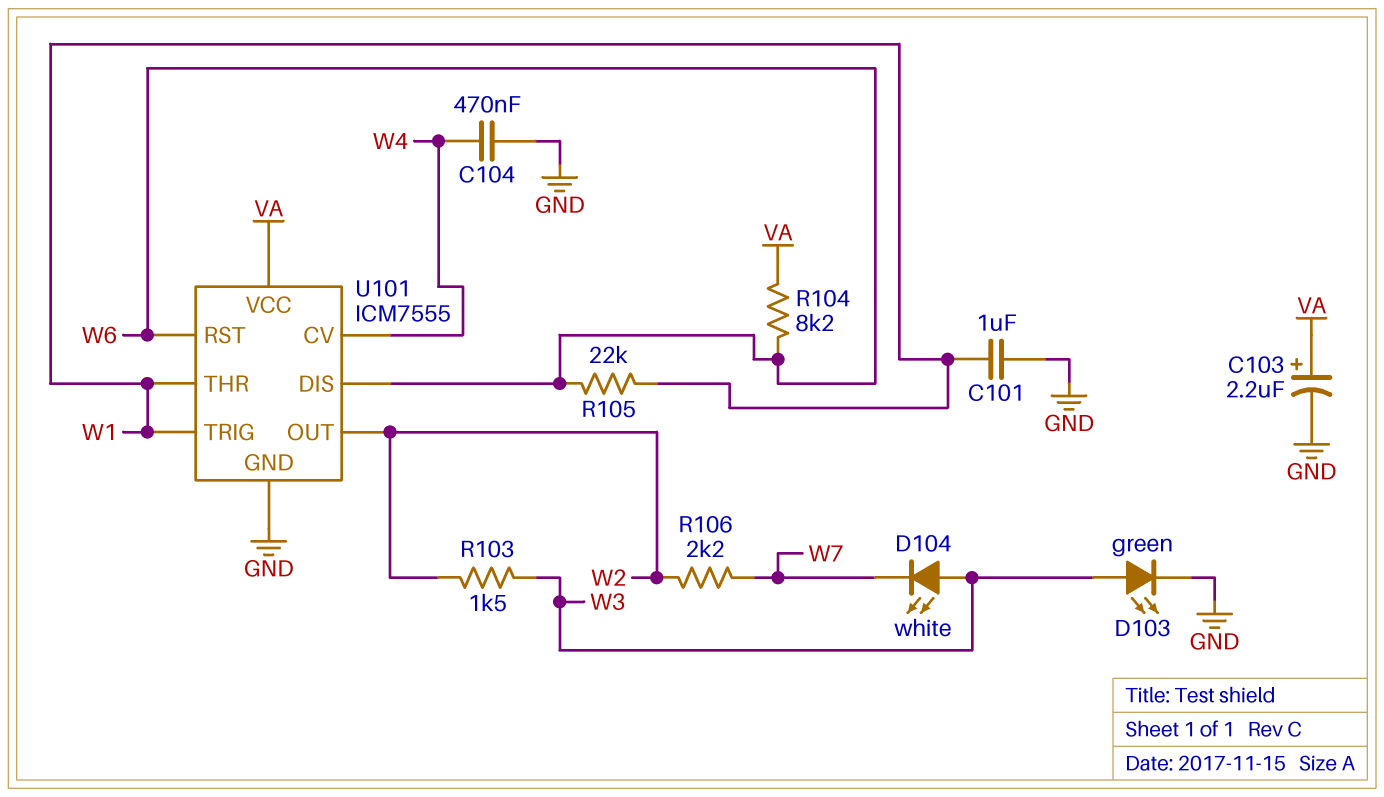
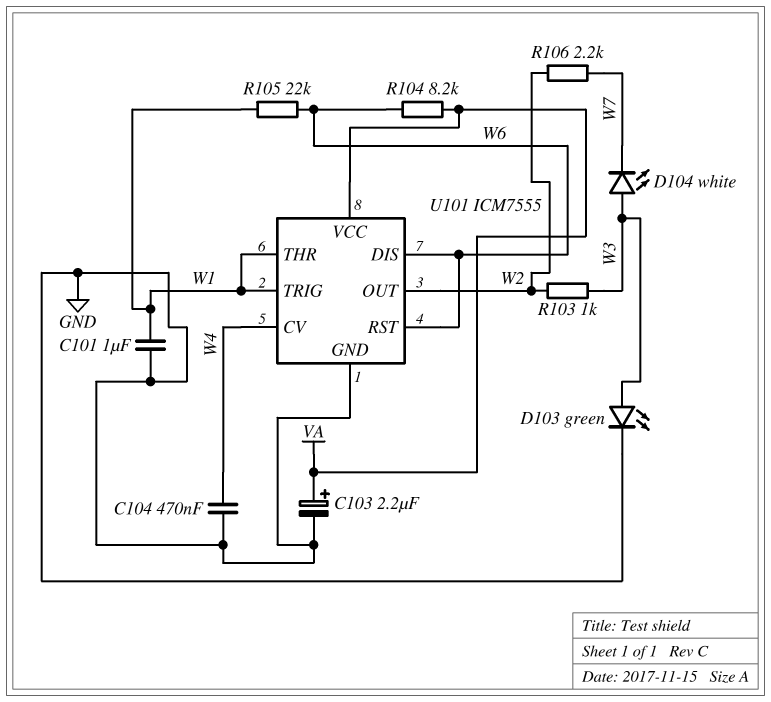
R103: 1.5k (W2, W3) -> 1k (W2, W3)

